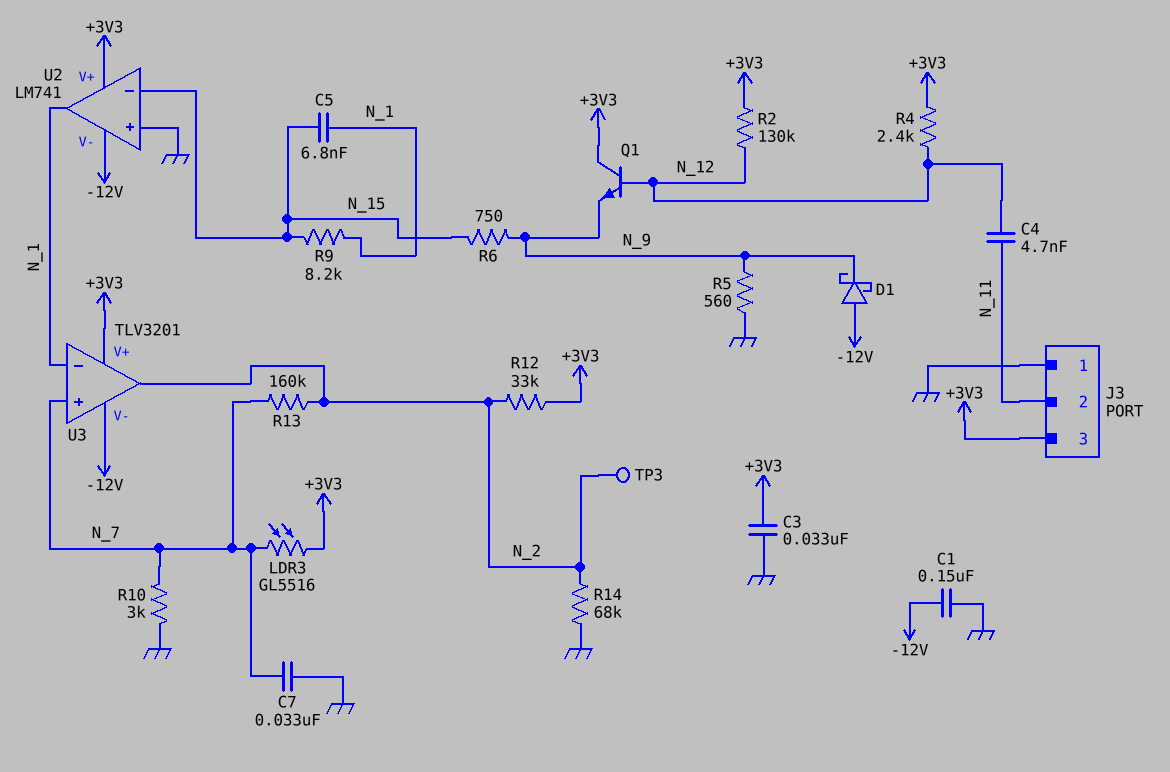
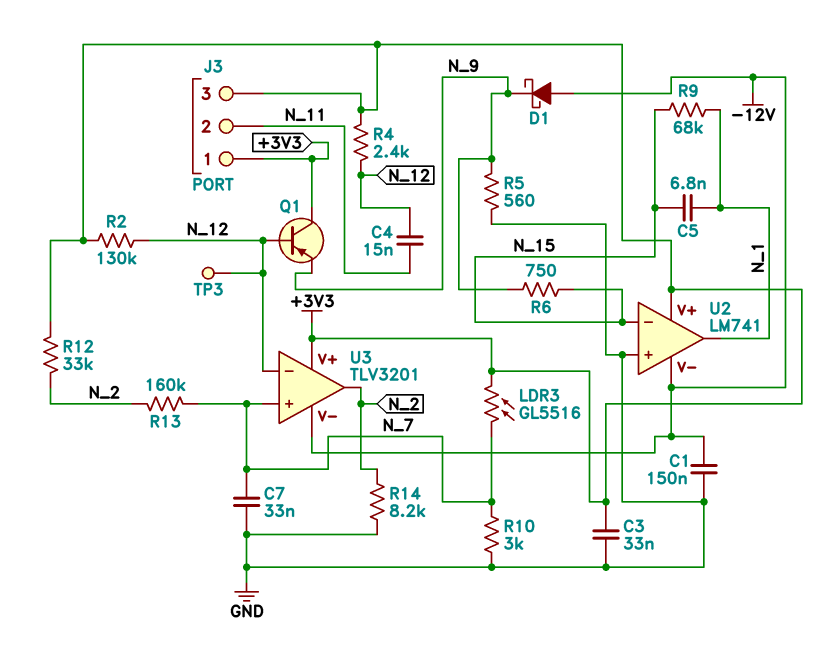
C4: 4.7nF (N_11, N_12) -> 15nF (N_11, N_12)
J3 pin 1: GND -> +3V3
Q1: NPN (B N_12, C +3V3, E N_9) -> PNP (B N_12, C +3V3, E N_9)
R9: 8.2k (N_1, N_15) -> 68k (N_1, N_15)
R14: 68k (GND, N_2) -> 8.2k (GND, N_2)
TP3: test point (N_2) -> test point (N_12)
U3 pin in-: N_1 -> N_12

